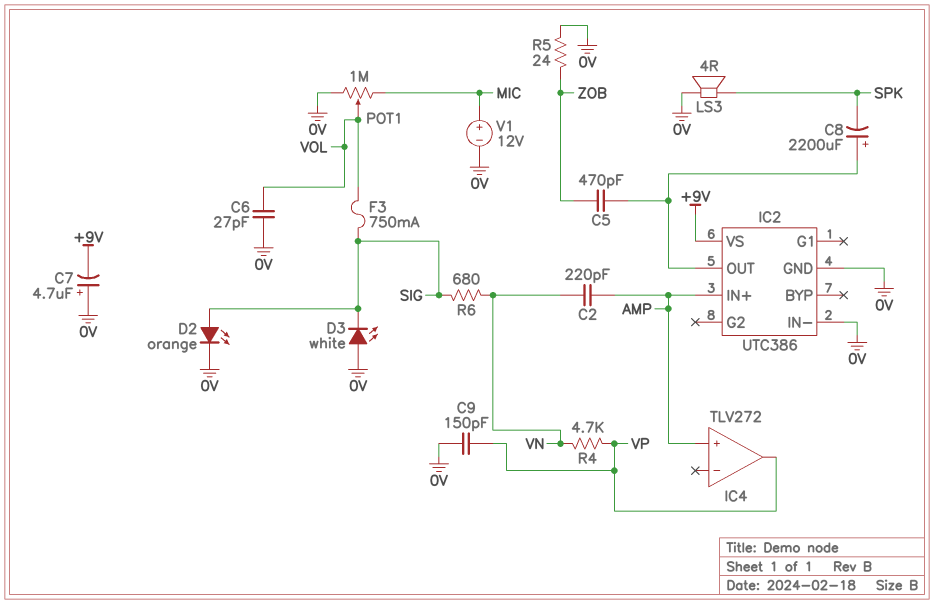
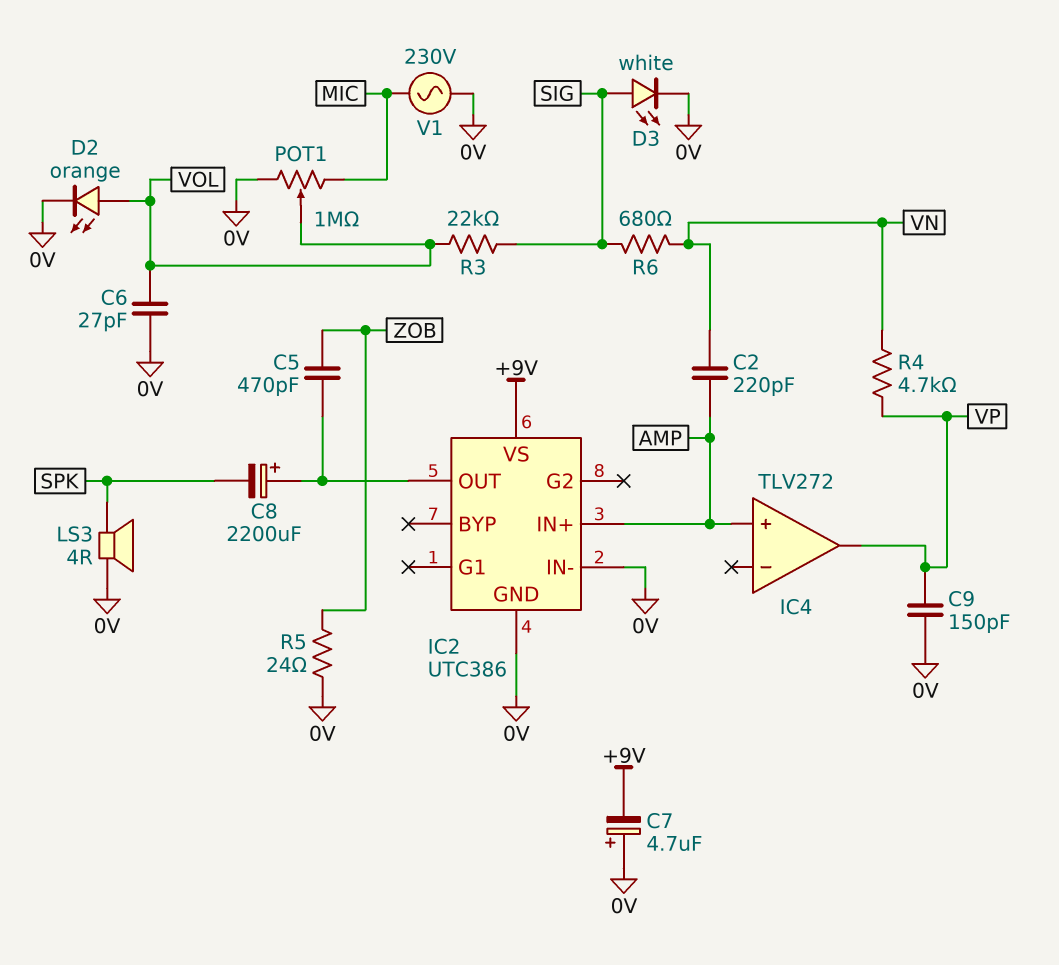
D2: LED orange (A SIG, K 0V) -> LED orange (A VOL, K 0V)
D3: LED white (A 0V, K SIG) -> LED white (A SIG, K 0V)
F3: 750mA (SIG, VOL) -> none
R3: none -> 22k (SIG, VOL)
V1: 12V (plus MIC, minus 0V) -> AC 230V (0V, MIC)

